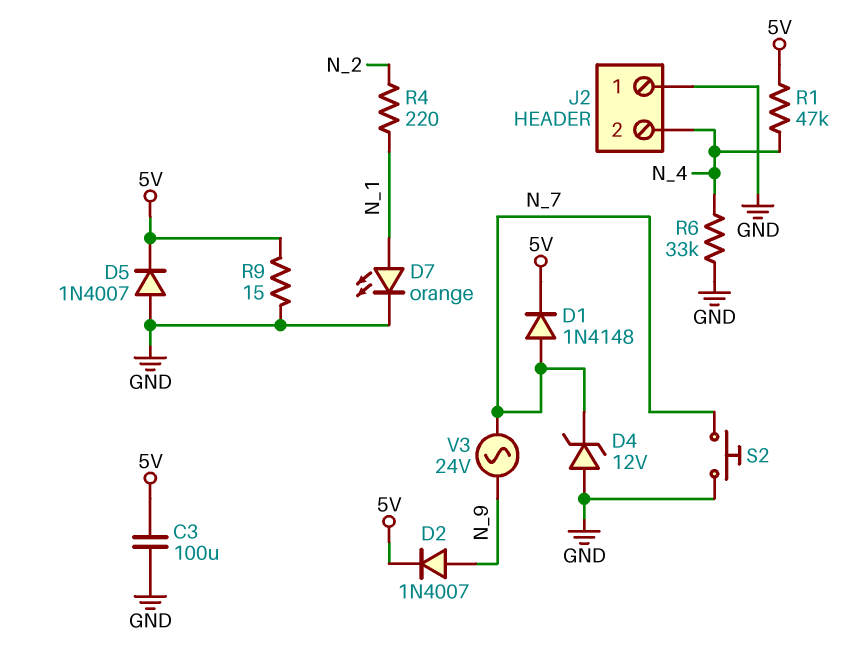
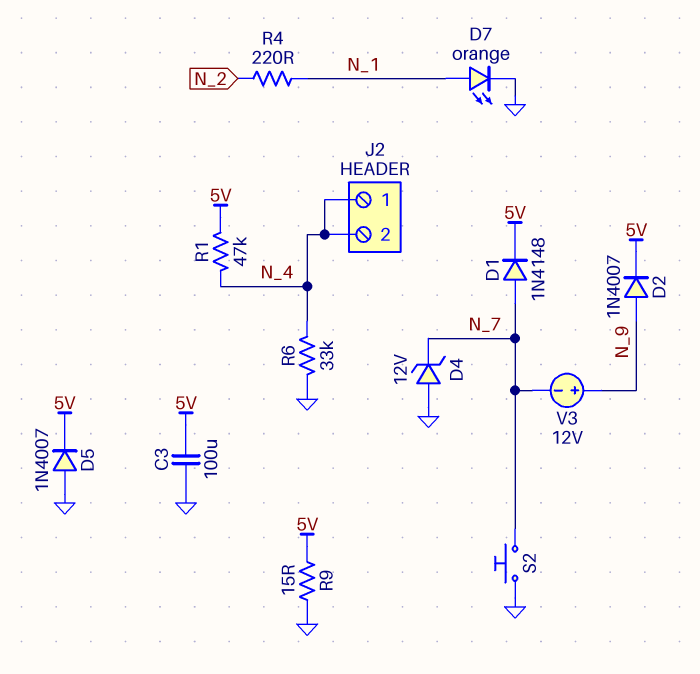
J2 pin 1: GND -> N_4
V3: AC 24V (N_7, N_9) -> 12V (plus N_9, minus N_7)

